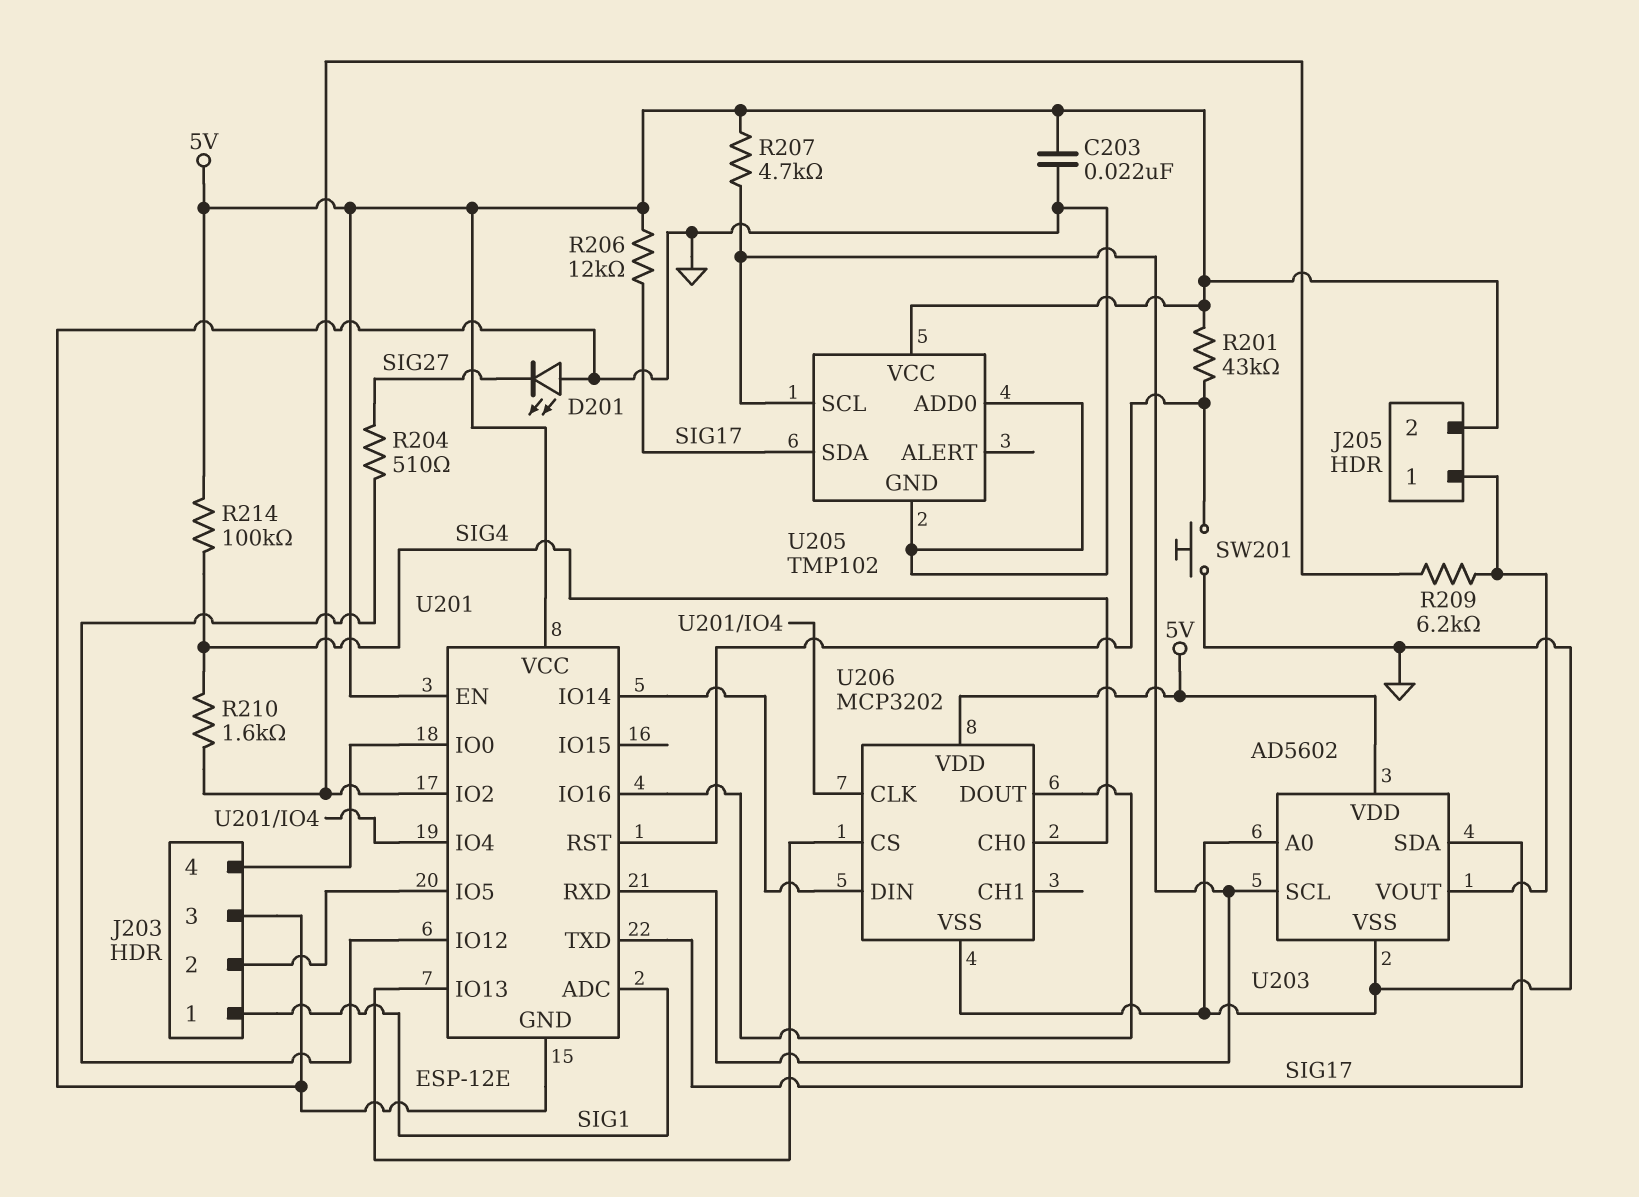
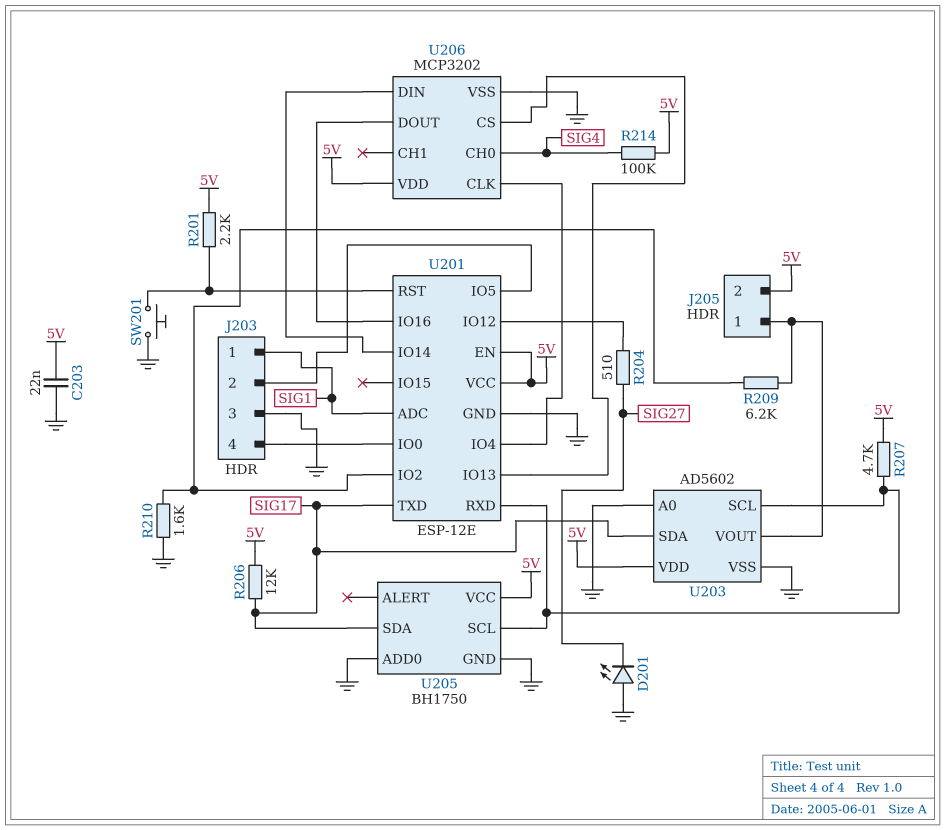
R201: 43k (5V, U201/RST) -> 2.2k (5V, U201/RST)
R210: 1.6k (SIG4, U201/IO2) -> 1.6k (GND, U201/IO2)
U205: TMP102 -> BH1750

